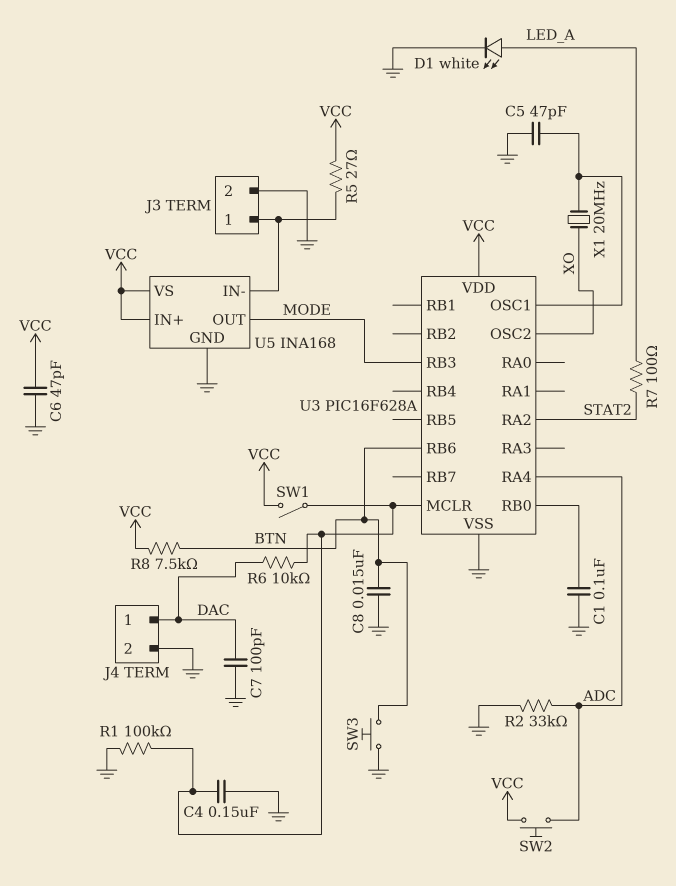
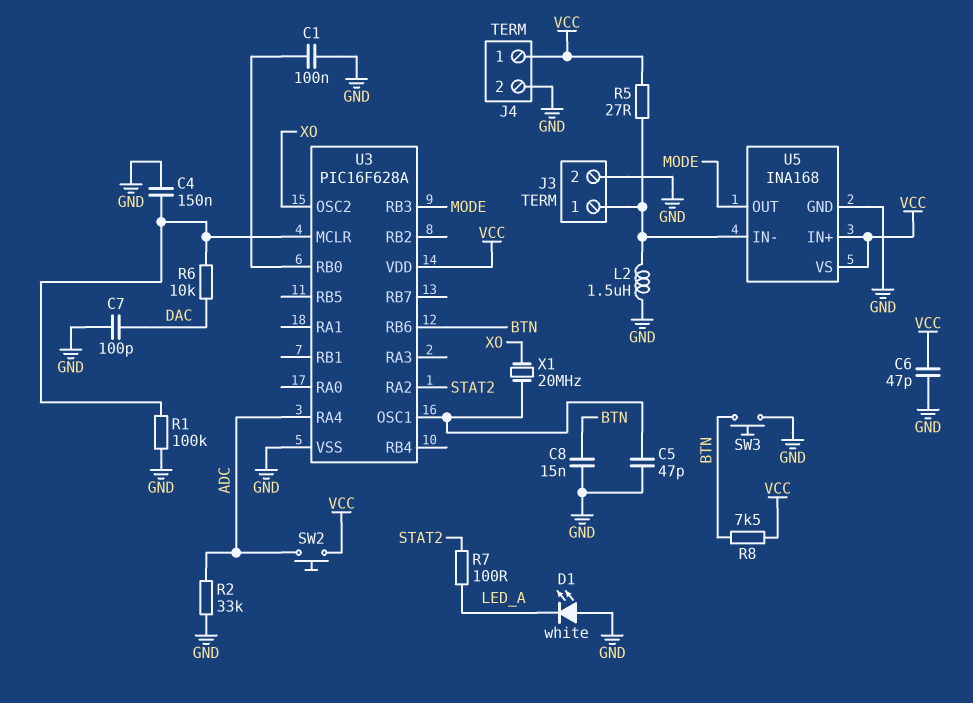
D1: LED white (A LED_A, K GND) -> LED white (A GND, K LED_A)
J4 pin 1: DAC -> VCC
L2: none -> 1.5uH (GND, J3/1)
SW1: switch (U3/MCLR, VCC) -> none

